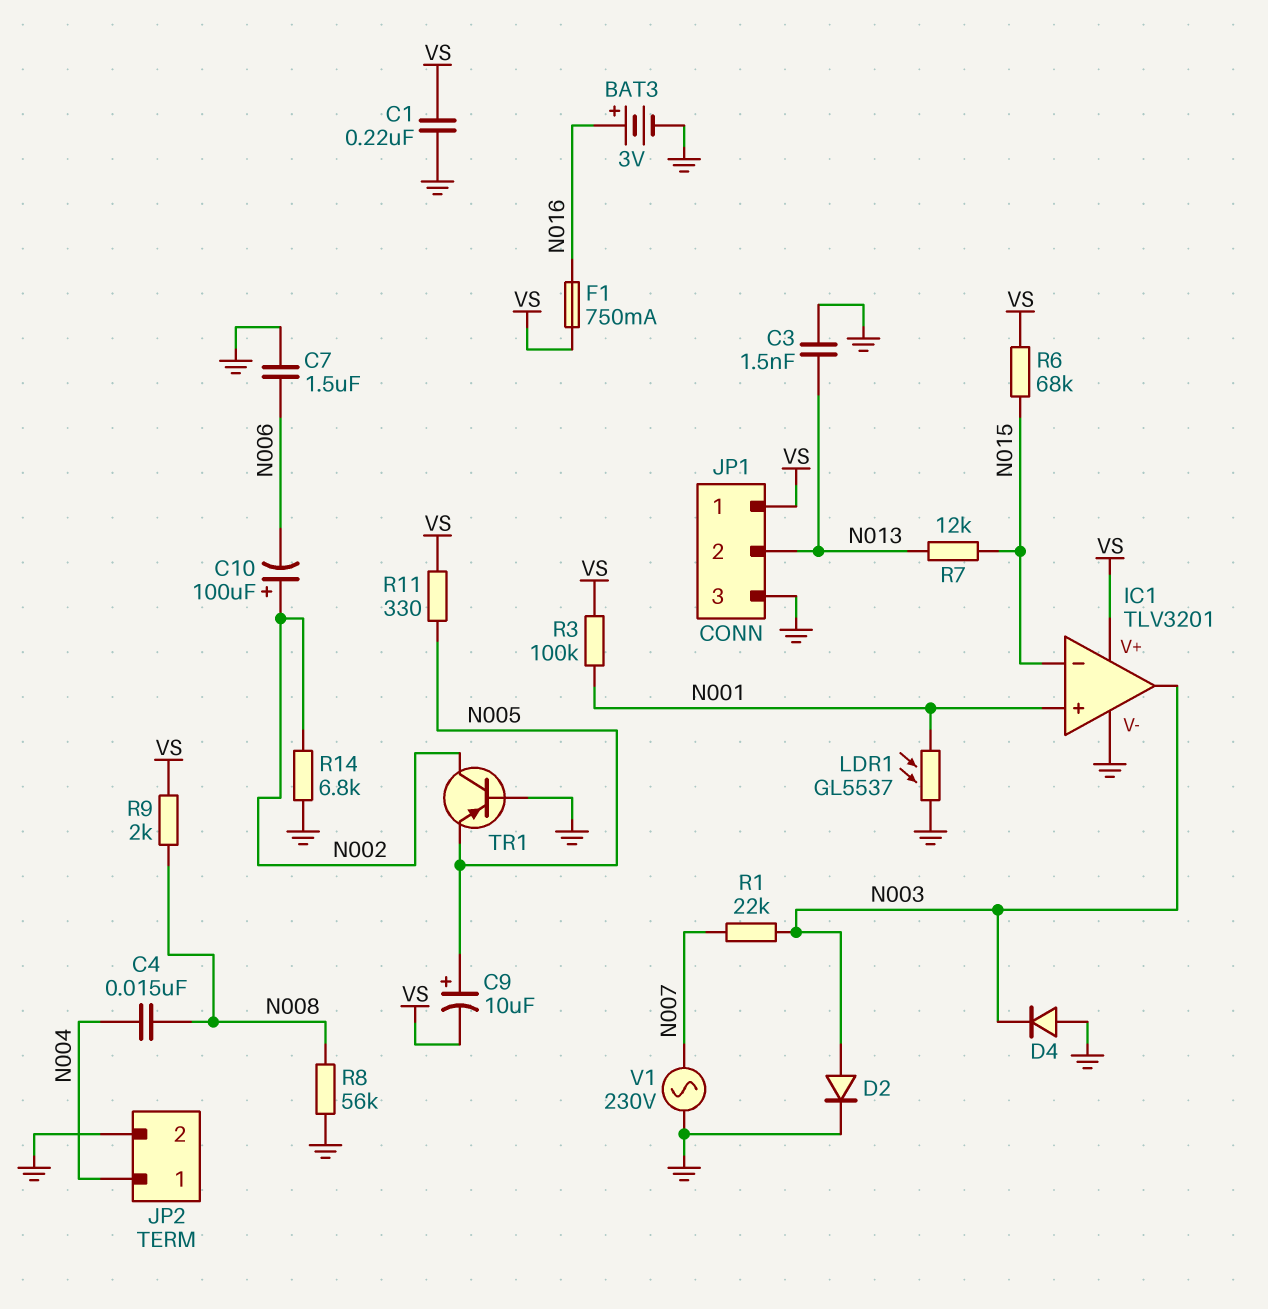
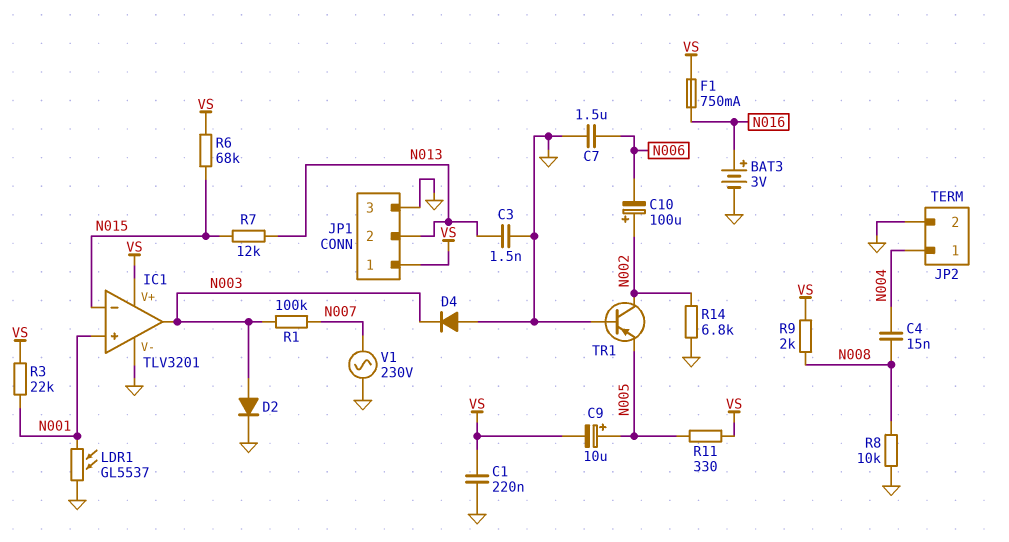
R1: 22k (N003, N007) -> 100k (N003, N007)
R3: 100k (N001, VS) -> 22k (N001, VS)
R8: 56k (GND, N008) -> 10k (GND, N008)

